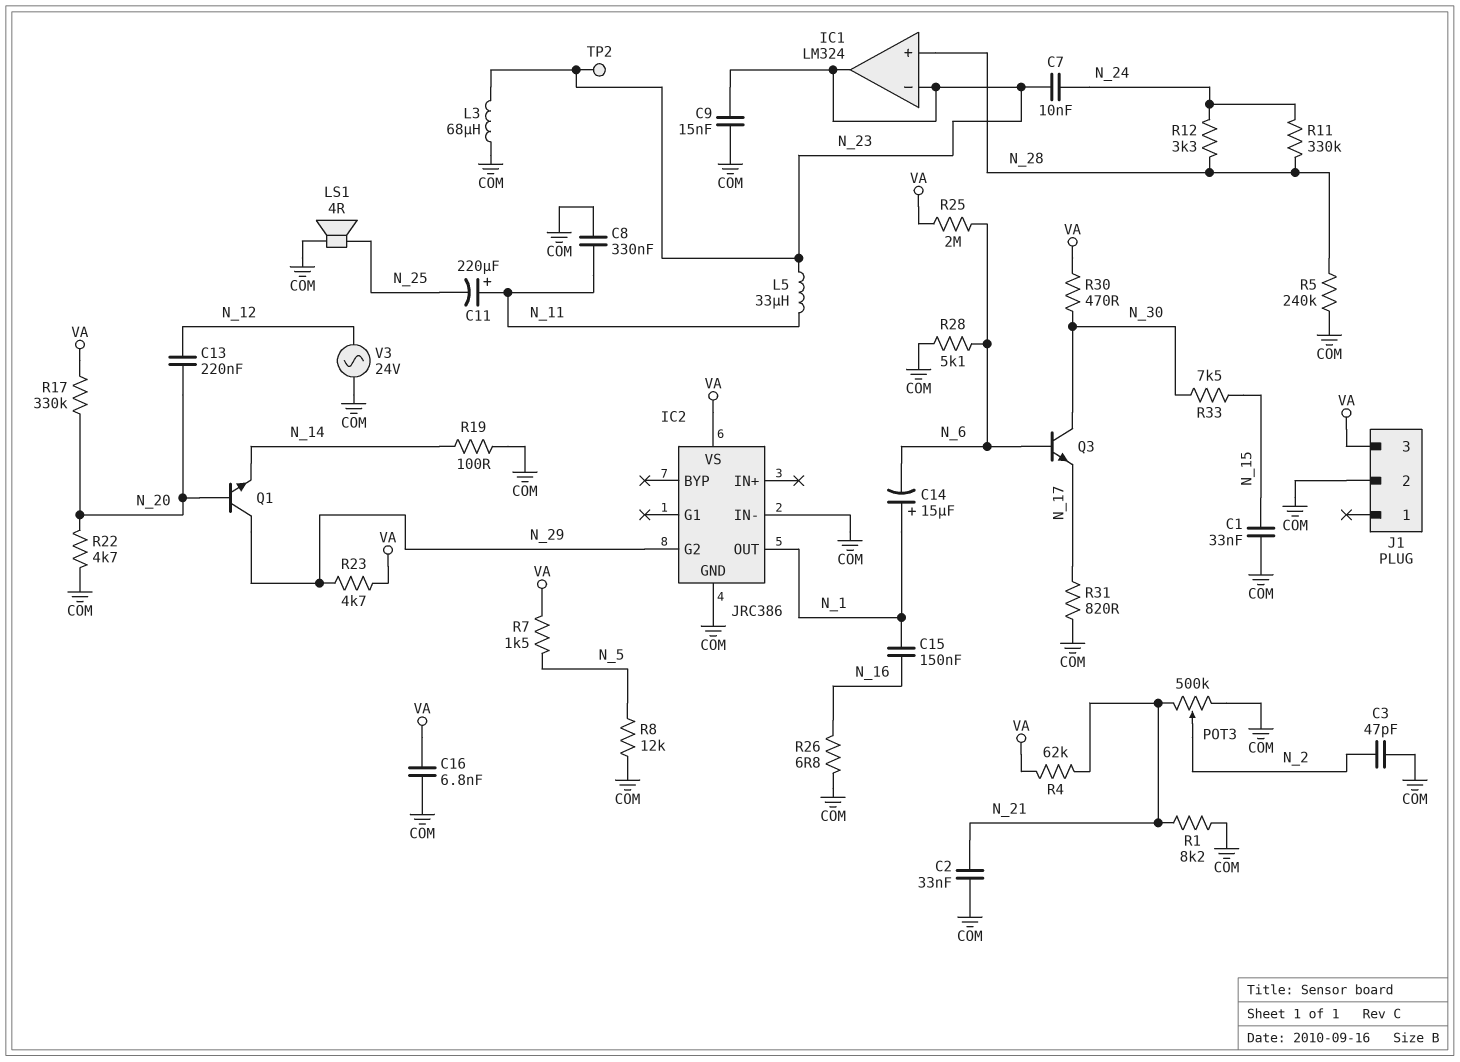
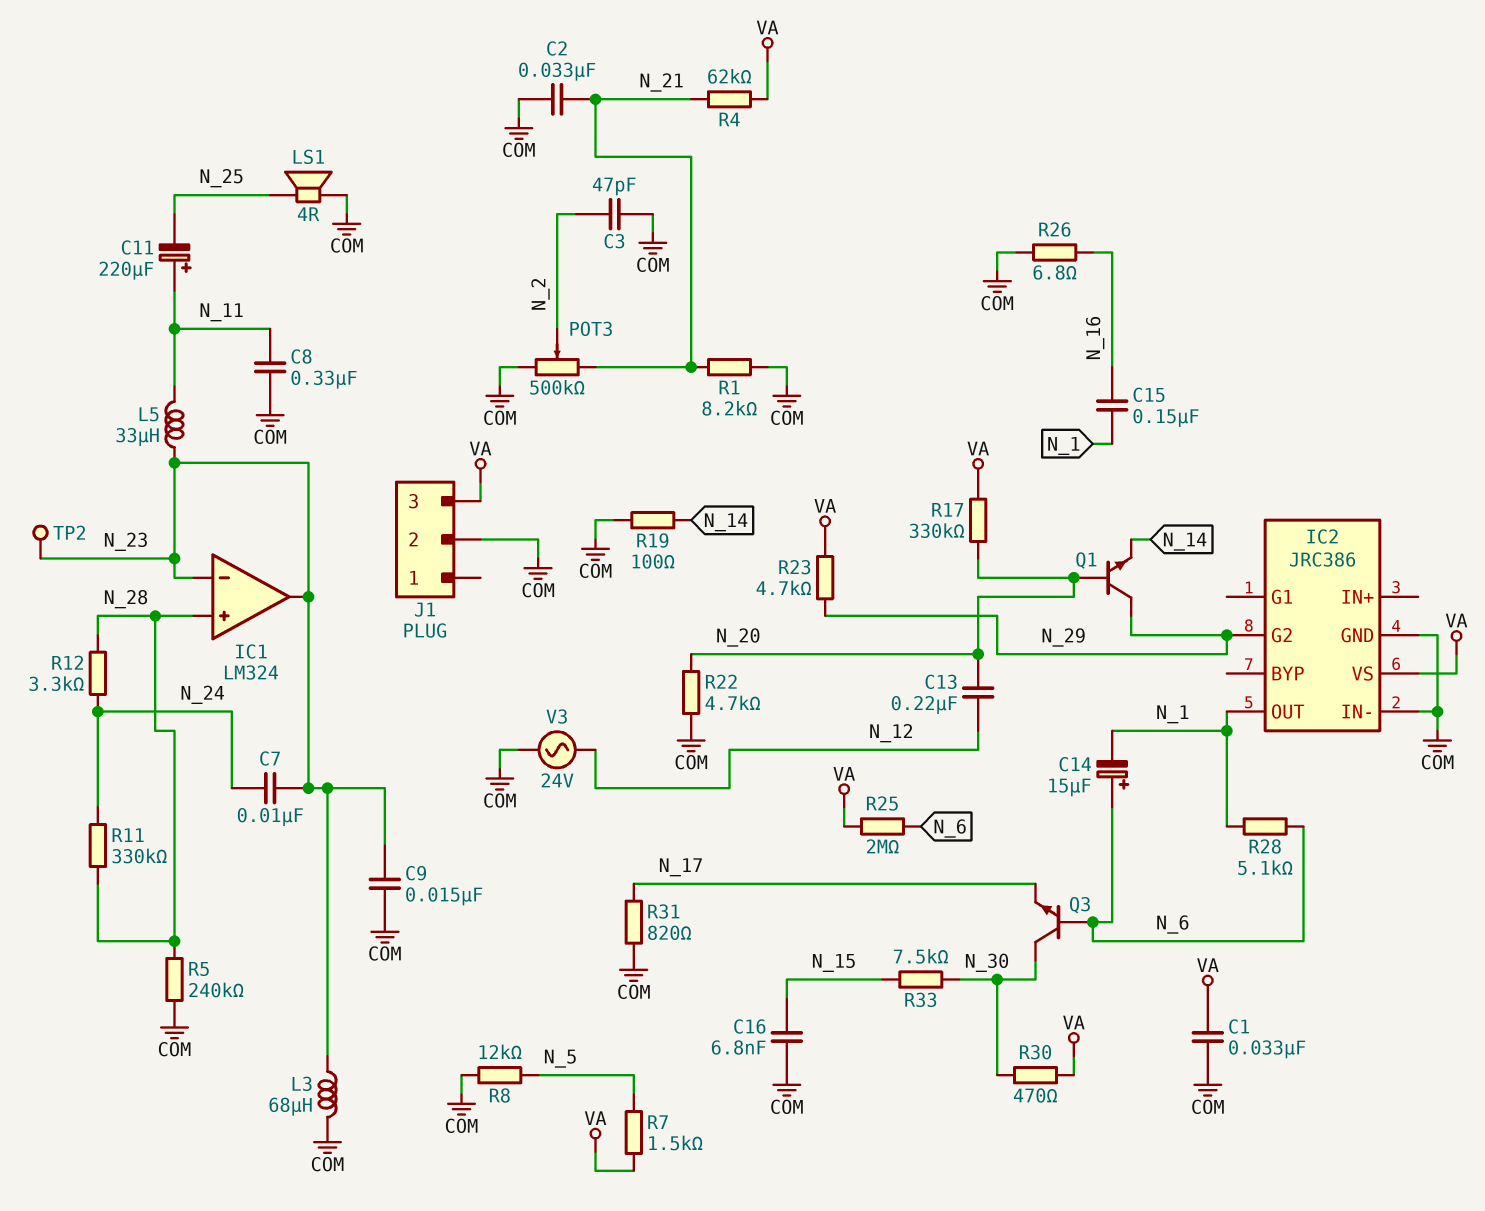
C1: 33nF (COM, N_15) -> 33nF (COM, VA)
C14: 15uF (plus N_1, minus N_6) -> 15uF (plus N_6, minus N_1)
C16: 6.8nF (COM, VA) -> 6.8nF (COM, N_15)
R28: 5.1k (COM, N_6) -> 5.1k (N_1, N_6)

